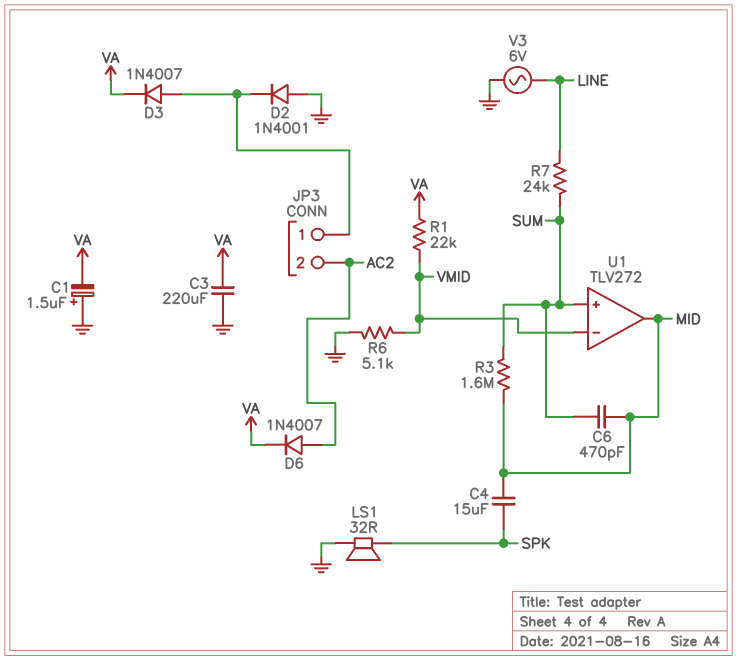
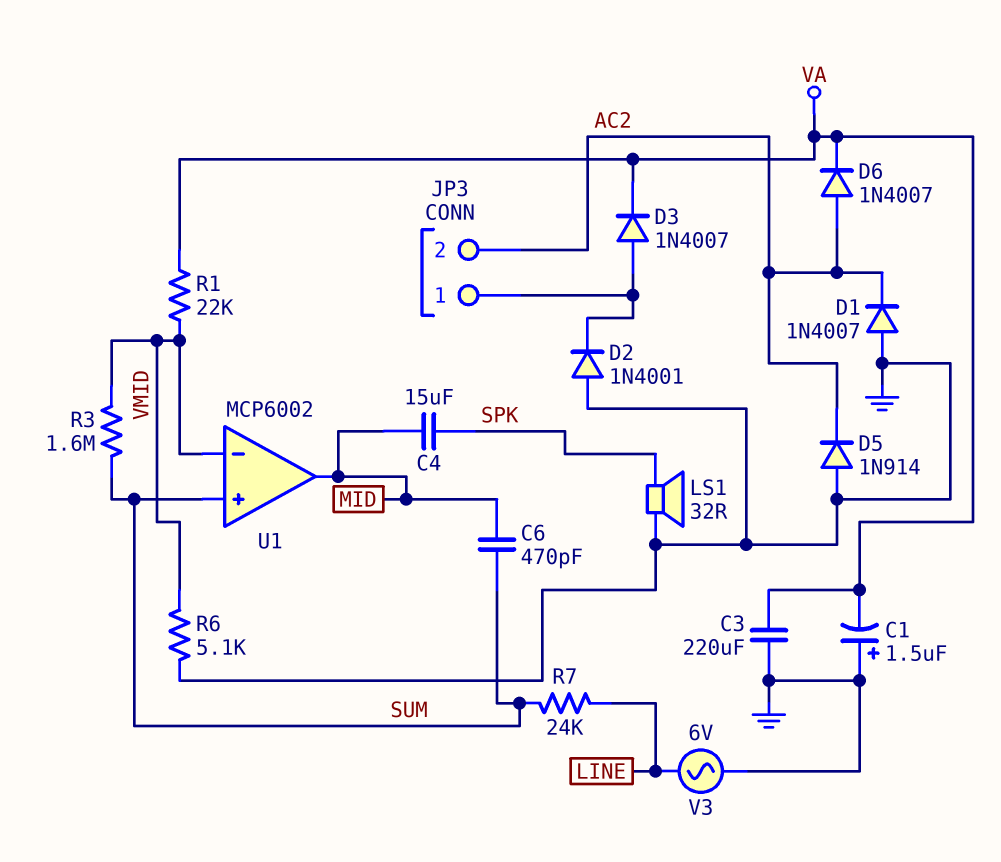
D1: none -> diode 1N4007 (A GND, K AC2)
D5: none -> diode 1N914 (A GND, K AC2)
R3: 1.6M (MID, SUM) -> 1.6M (SUM, VMID)
U1: TLV272 -> MCP6002

